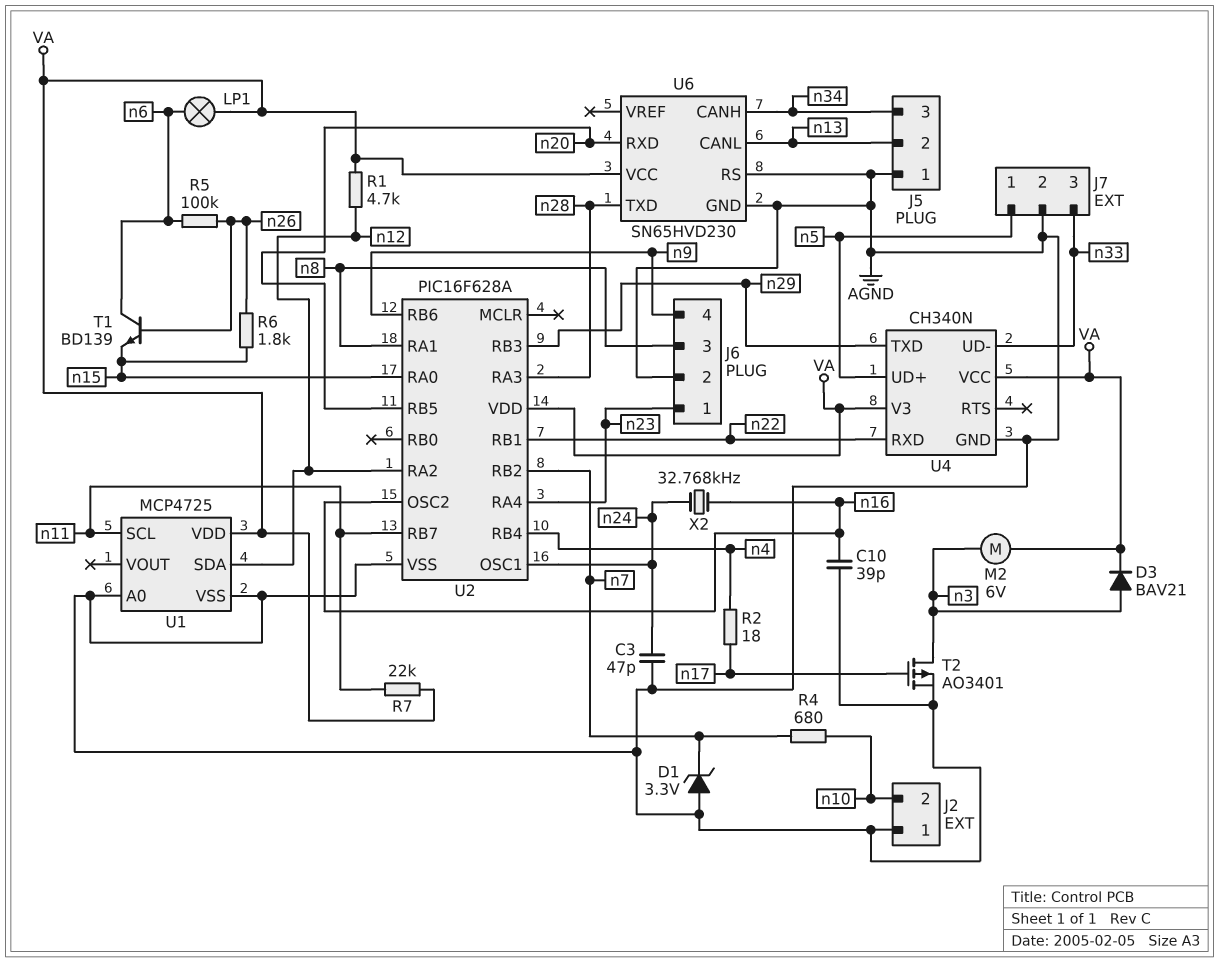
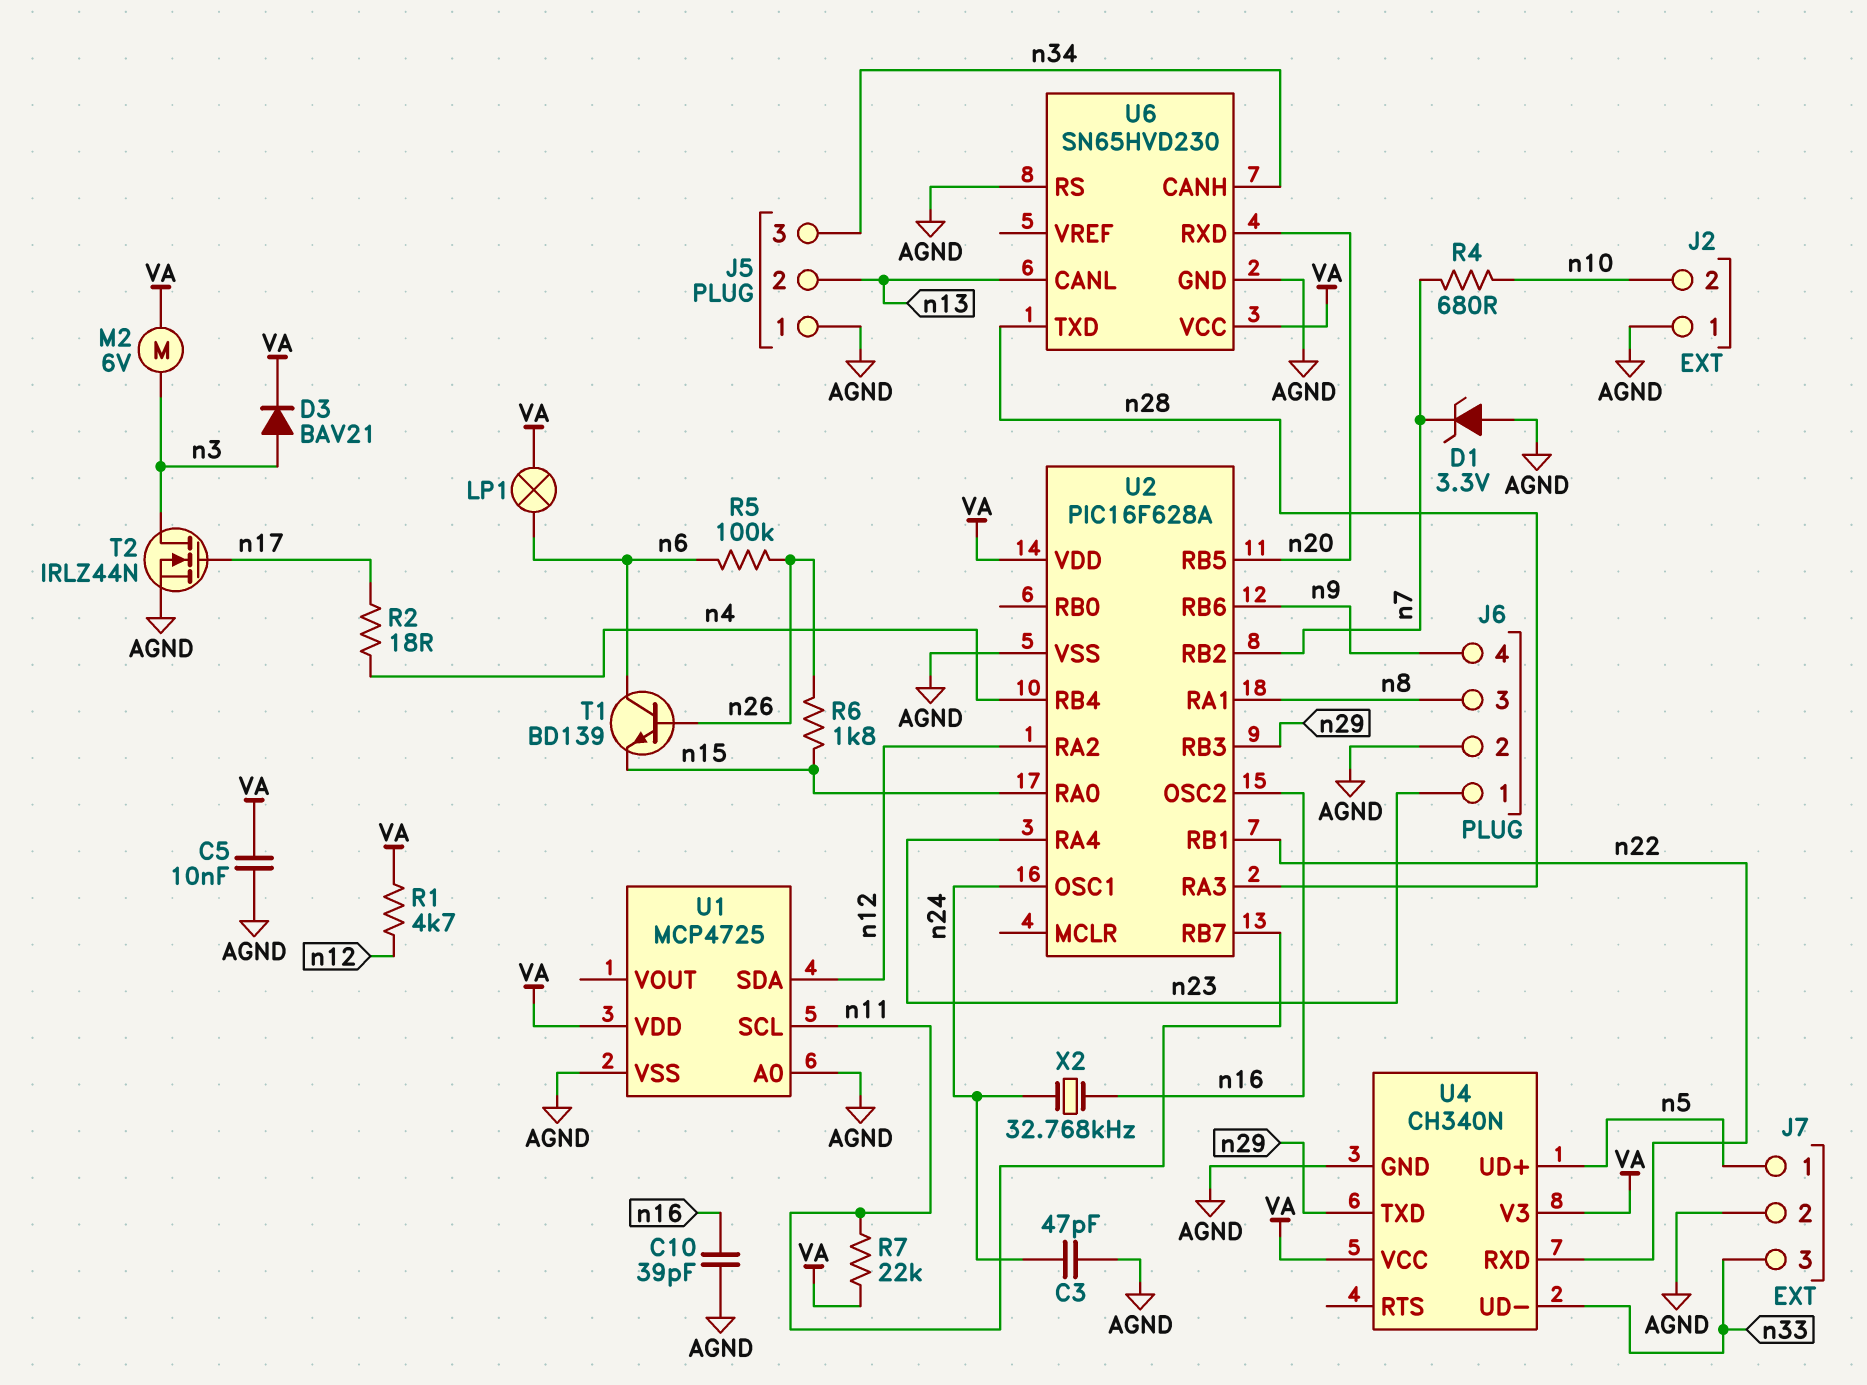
C5: none -> 10nF (AGND, VA)
T2: PMOS AO3401 (G n17, D n3, S AGND) -> NMOS IRLZ44N (G n17, D n3, S AGND)

